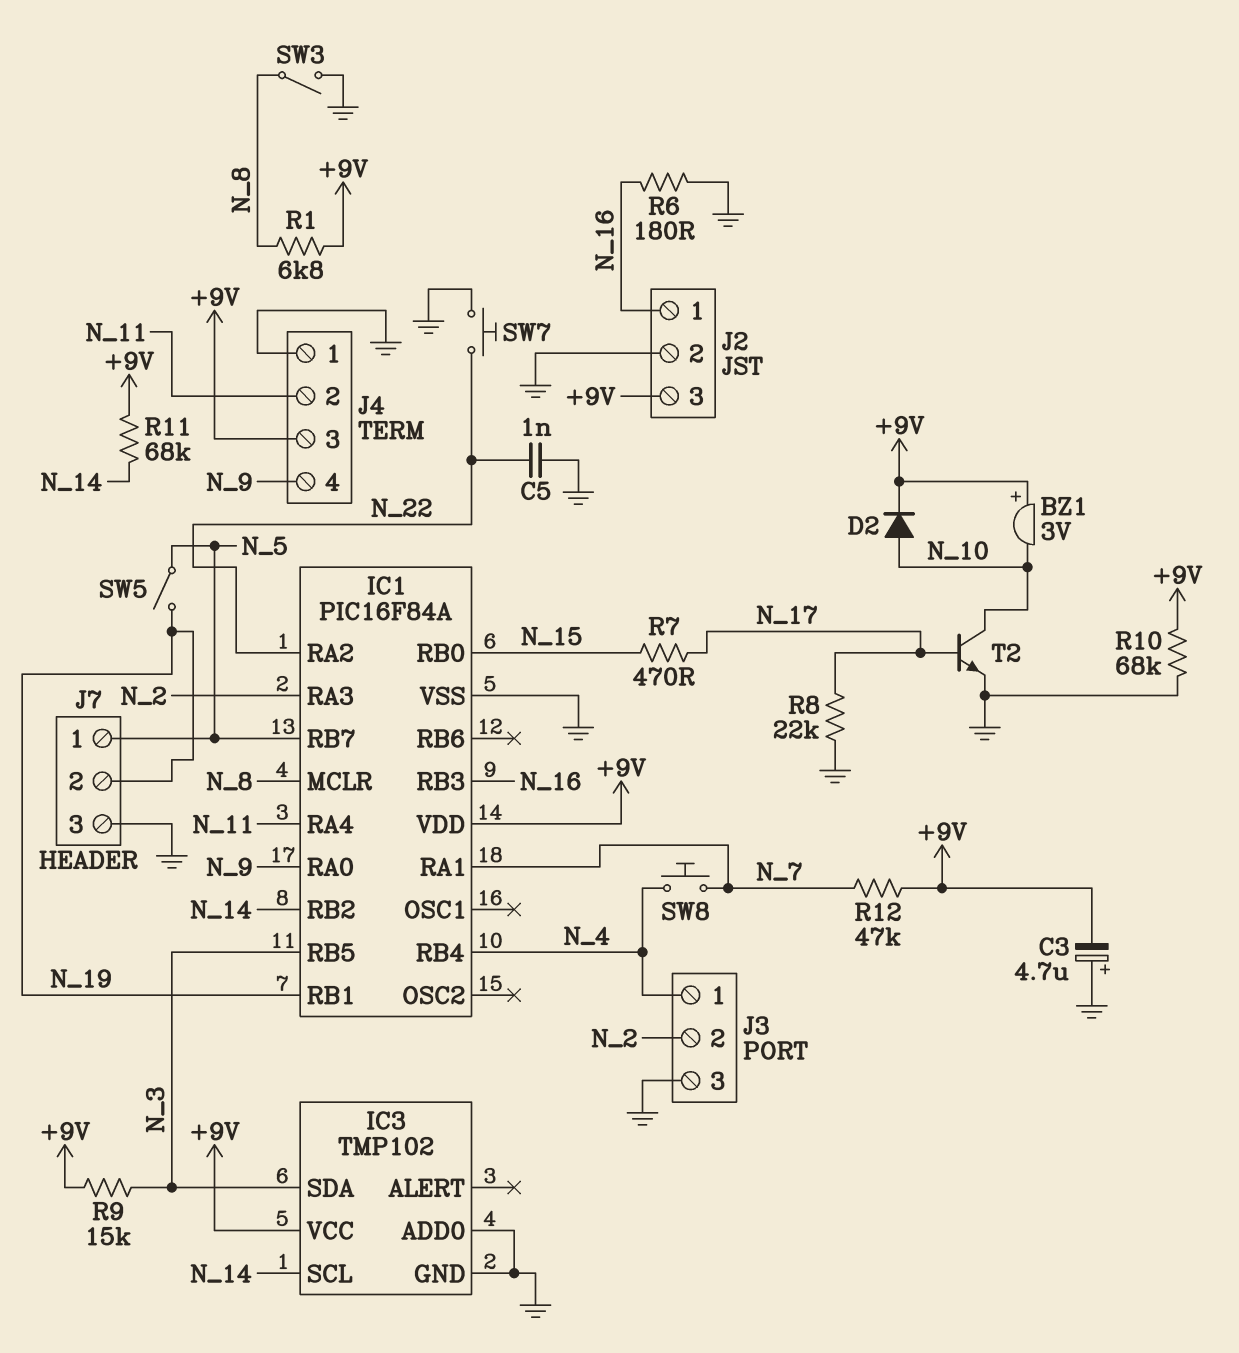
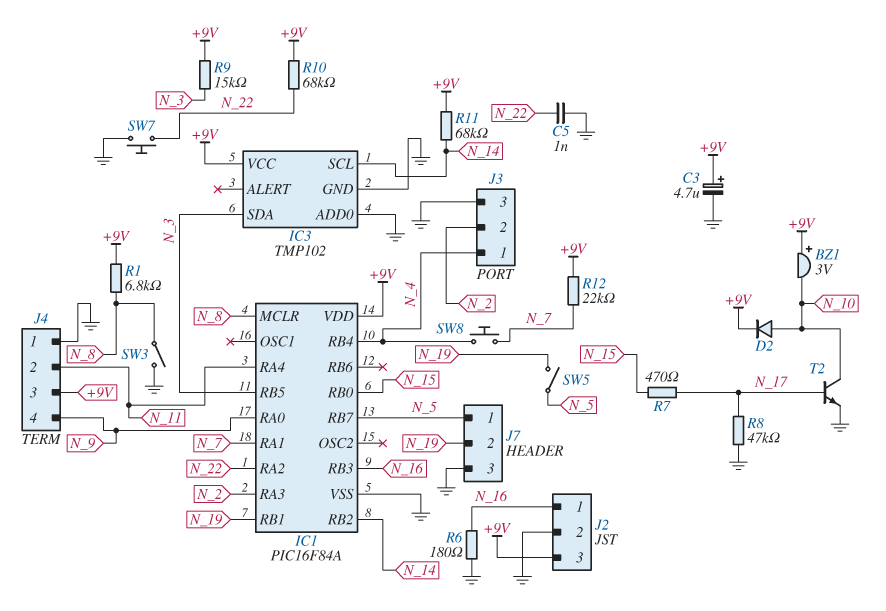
C3: 4.7uF (plus GND, minus +9V) -> 4.7uF (plus +9V, minus GND)
R8: 22k (GND, N_17) -> 47k (GND, N_17)
R10: 68k (+9V, GND) -> 68k (+9V, N_22)
R12: 47k (+9V, N_7) -> 22k (+9V, N_7)

